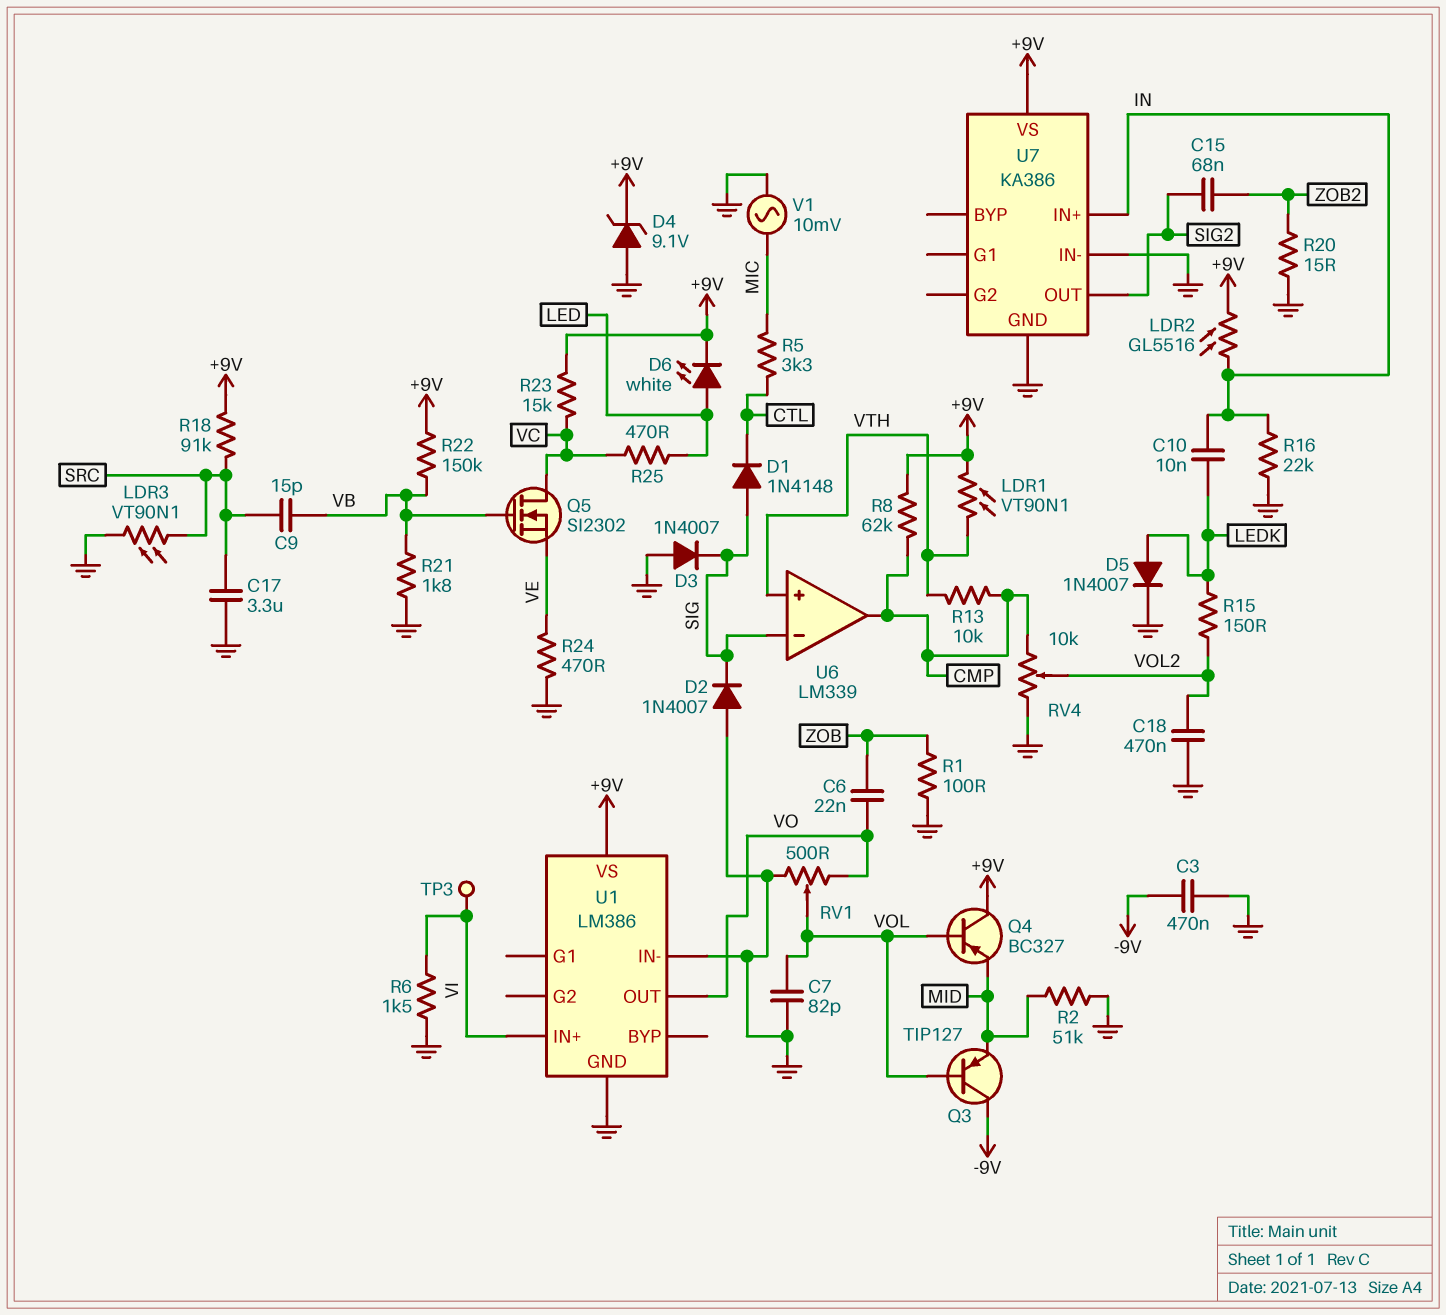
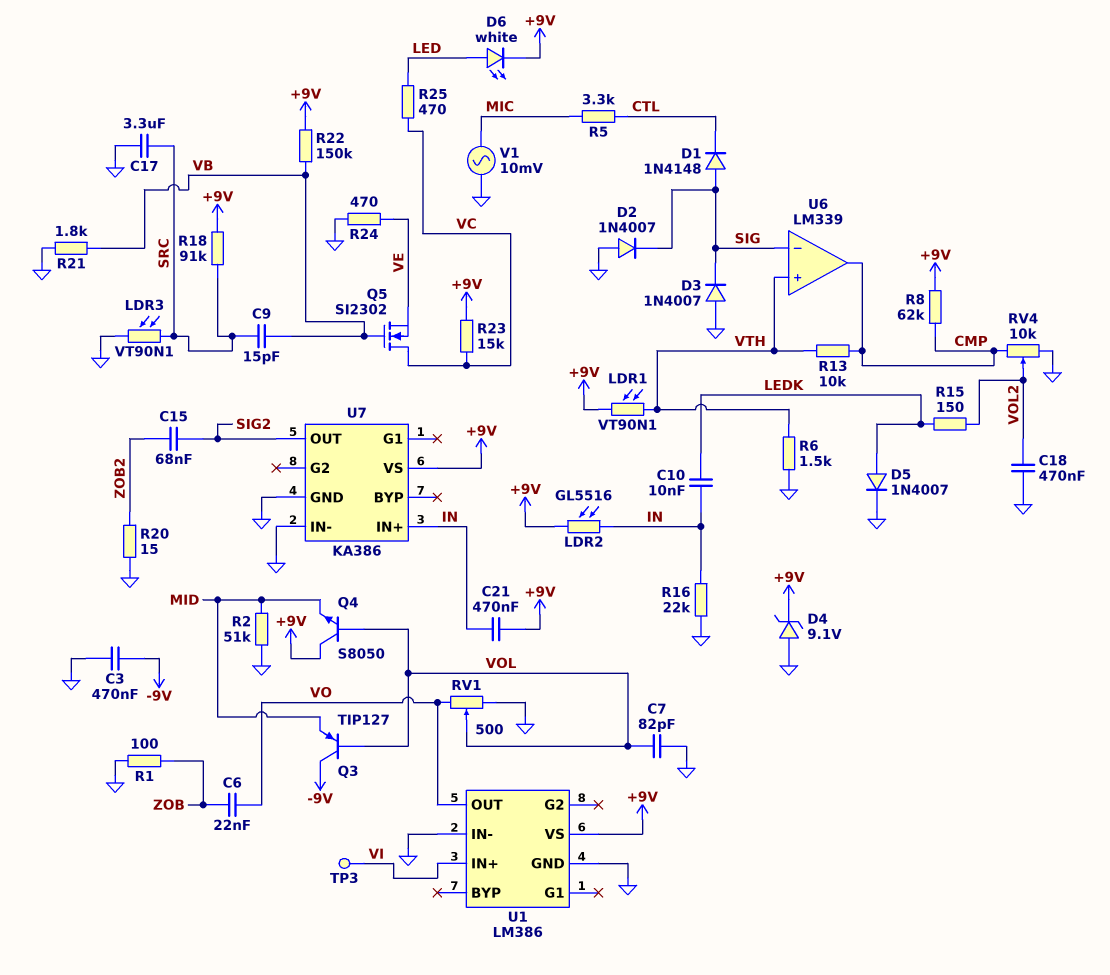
C21: none -> 470nF (+9V, IN)
Q4: PNP BC327 (B VOL, C +9V, E MID) -> NPN S8050 (B VOL, C +9V, E MID)
R6: 1.5k (GND, VI) -> 1.5k (GND, VTH)

